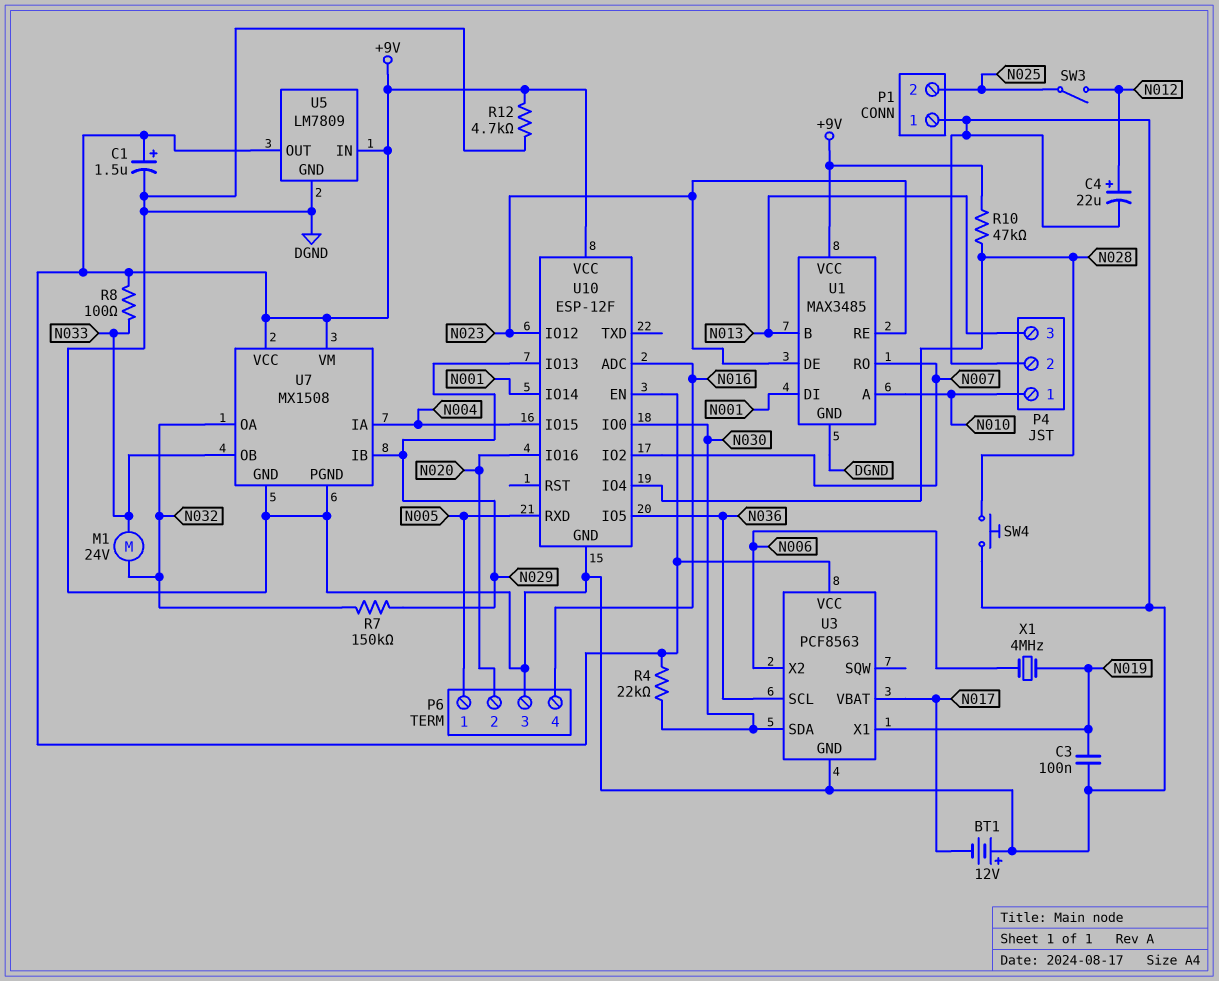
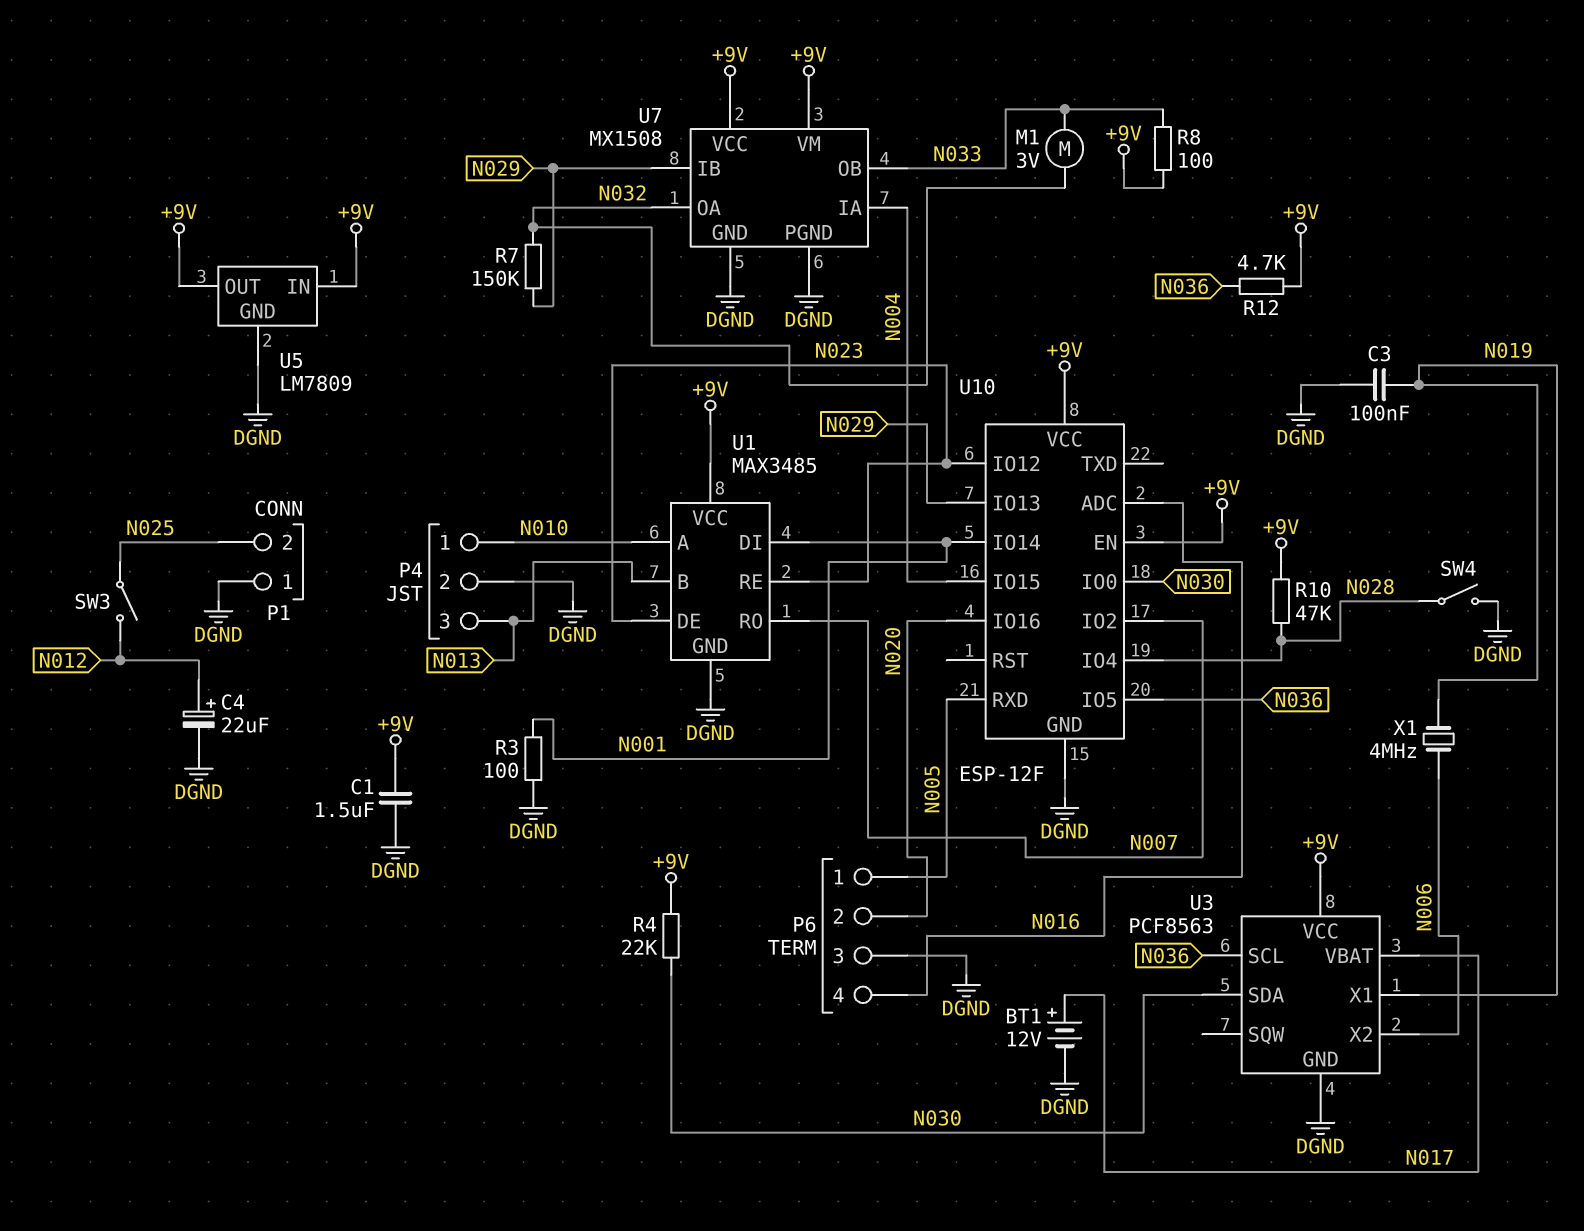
BT1: 12V (plus DGND, minus N017) -> 12V (plus N017, minus DGND)
C1: 1.5uF (plus +9V, minus DGND) -> 1.5uF (+9V, DGND)
M1: motor 24V (N032, N033) -> motor 3V (N032, N033)
R3: none -> 100 (DGND, N001)
R12: 4.7k (+9V, DGND) -> 4.7k (+9V, N036)
SW4: button (DGND, N028) -> switch (DGND, N028)

